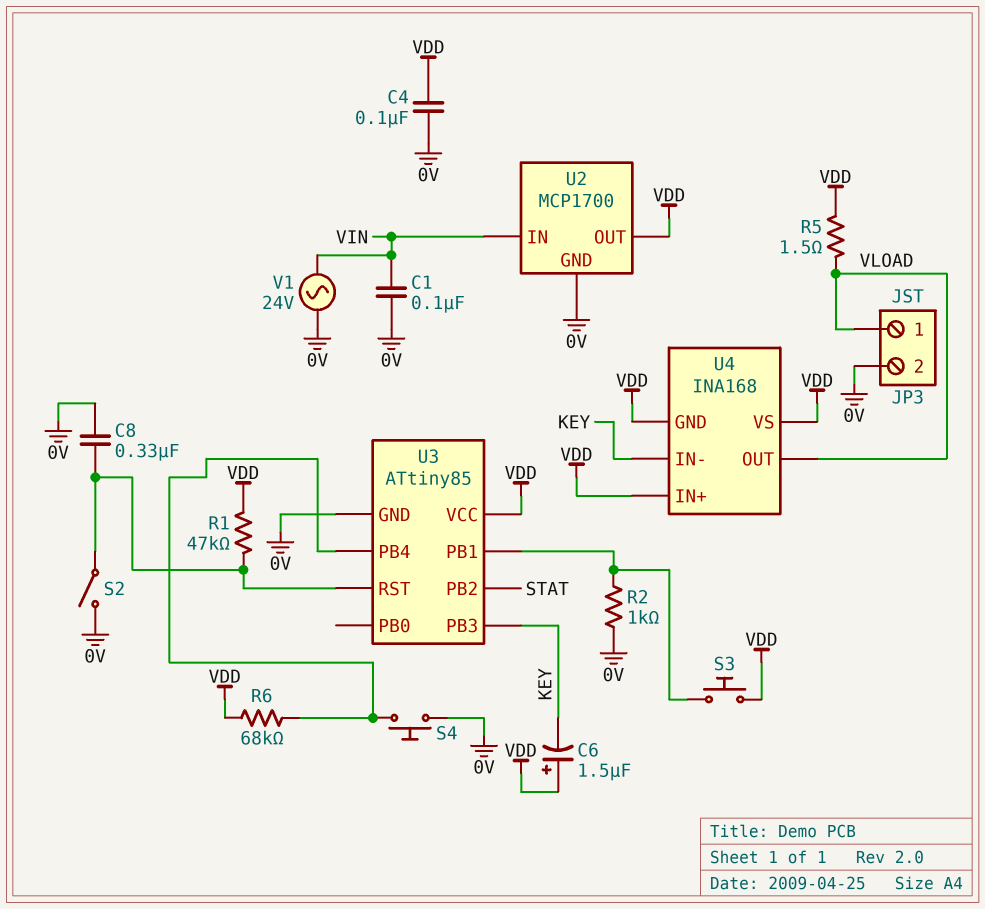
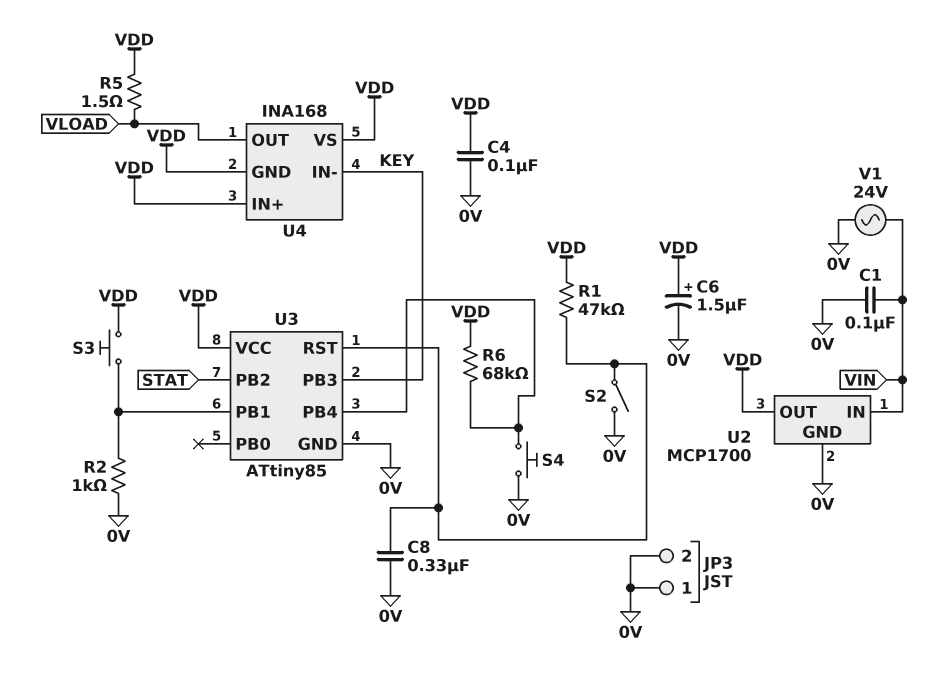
C6: 1.5uF (plus VDD, minus KEY) -> 1.5uF (plus VDD, minus 0V)
JP3 pin 1: VLOAD -> 0V

